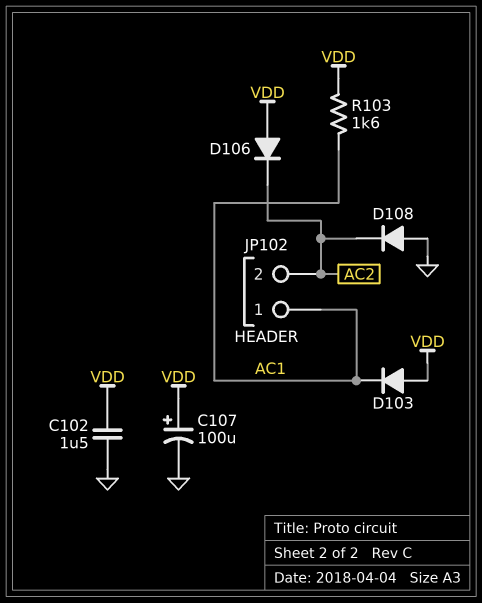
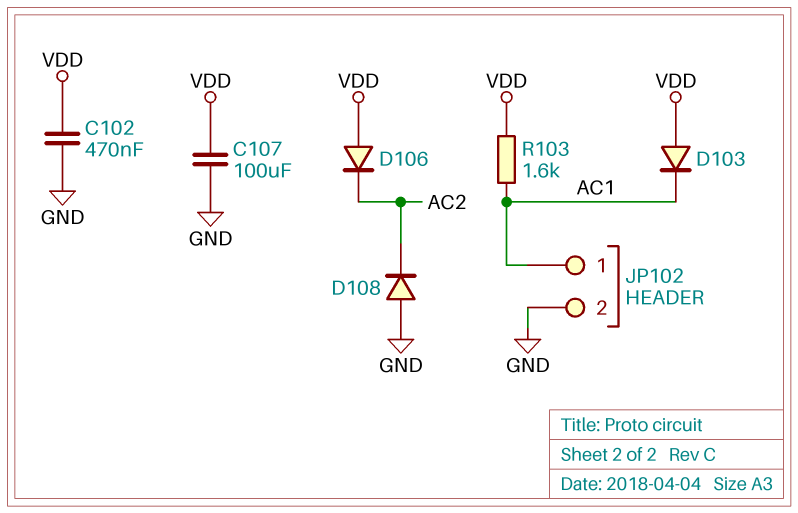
C102: 1.5uF (GND, VDD) -> 470nF (GND, VDD)
C107: 100uF (plus VDD, minus GND) -> 100uF (GND, VDD)
JP102 pin 2: AC2 -> GND

